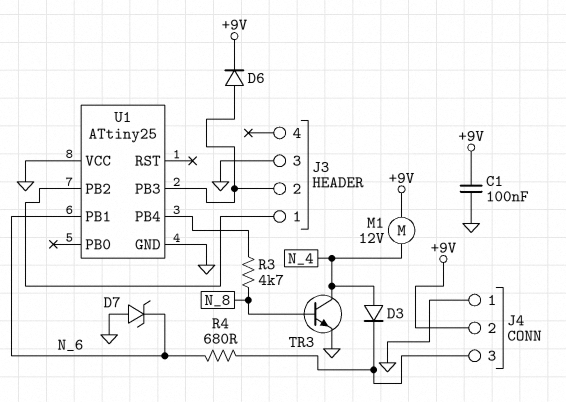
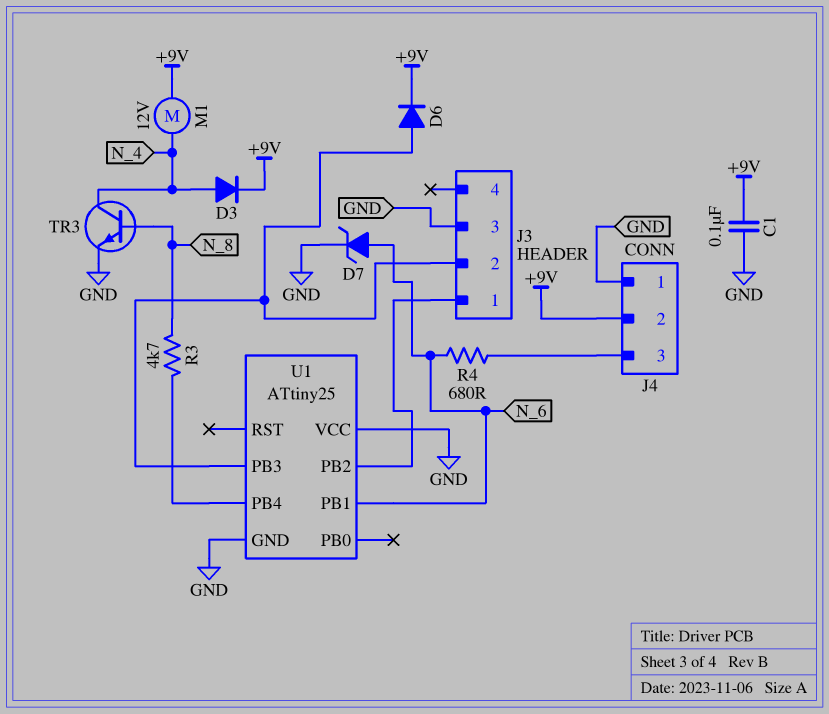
D3: diode (A N_4, K J4/3) -> diode (A N_4, K +9V)
D7: zener (A GND, K N_6) -> zener (A N_6, K GND)

